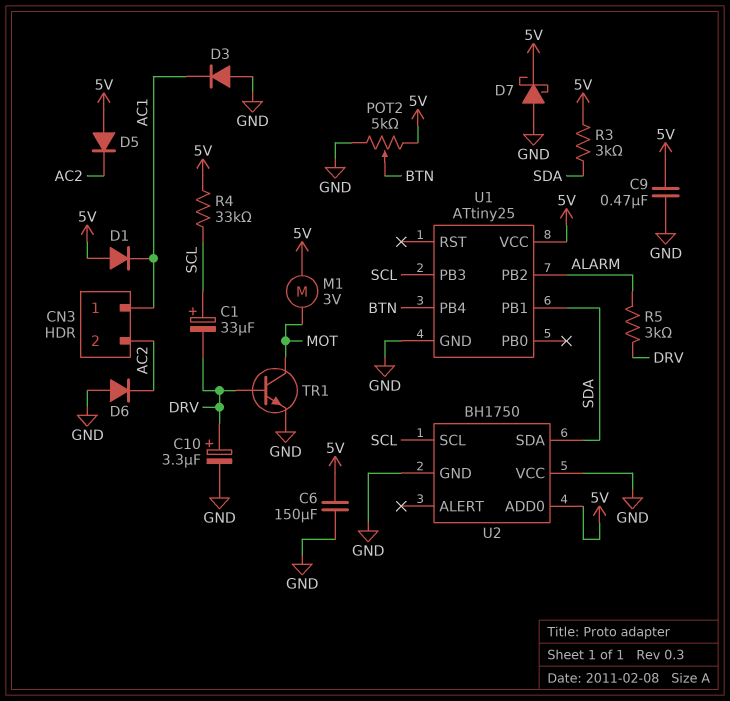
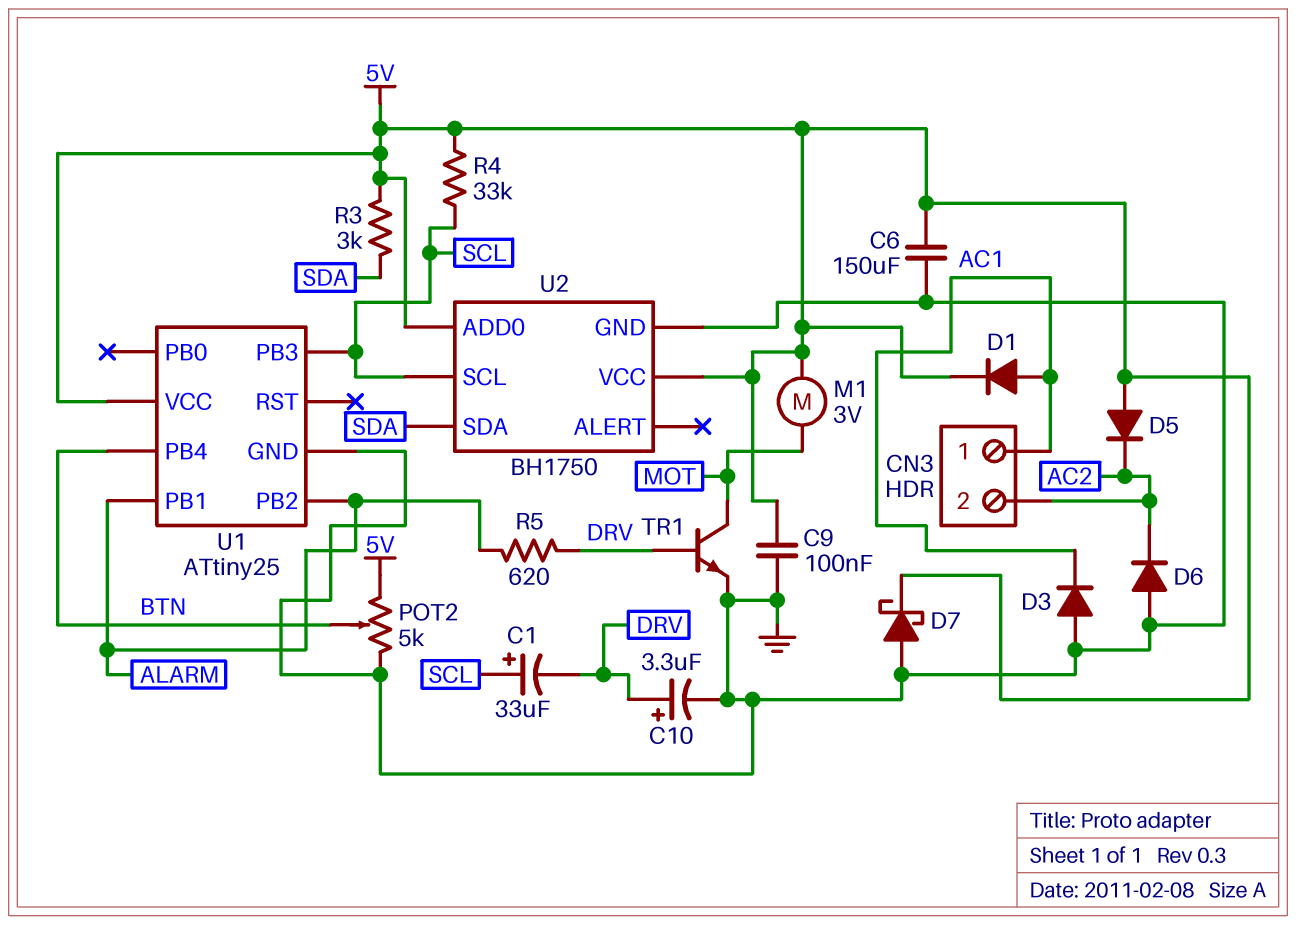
C9: 470nF (5V, GND) -> 100nF (5V, GND)
D1: diode (A 5V, K AC1) -> diode (A AC1, K 5V)
R5: 3k (ALARM, DRV) -> 620 (ALARM, DRV)
U1 pin PB1: SDA -> ALARM
U2 pin VCC: GND -> 5V

